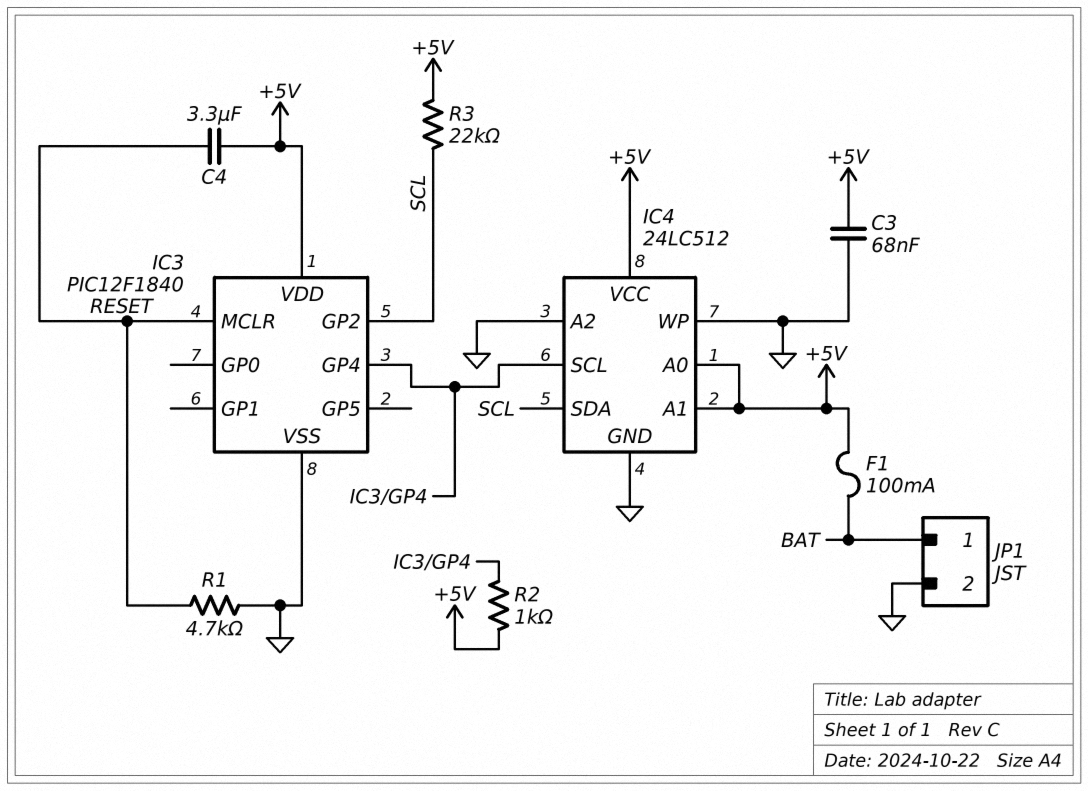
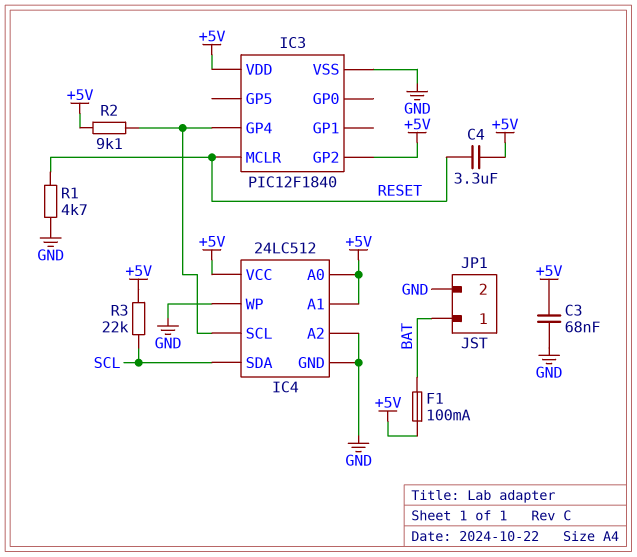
IC3 pin GP2: SCL -> +5V
R2: 1k (+5V, IC3/GP4) -> 9.1k (+5V, IC3/GP4)

